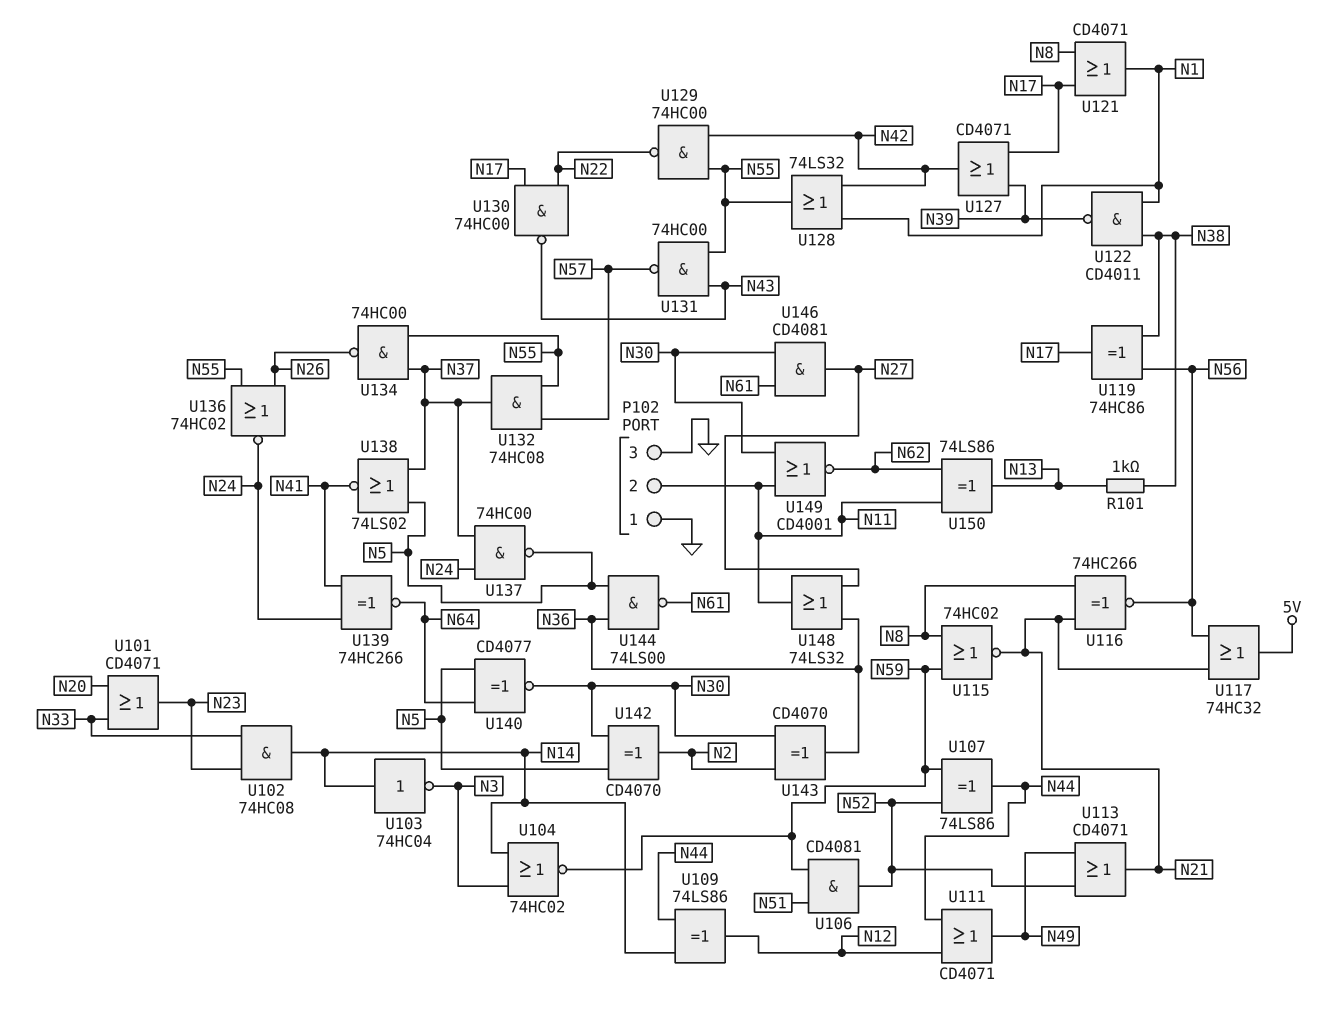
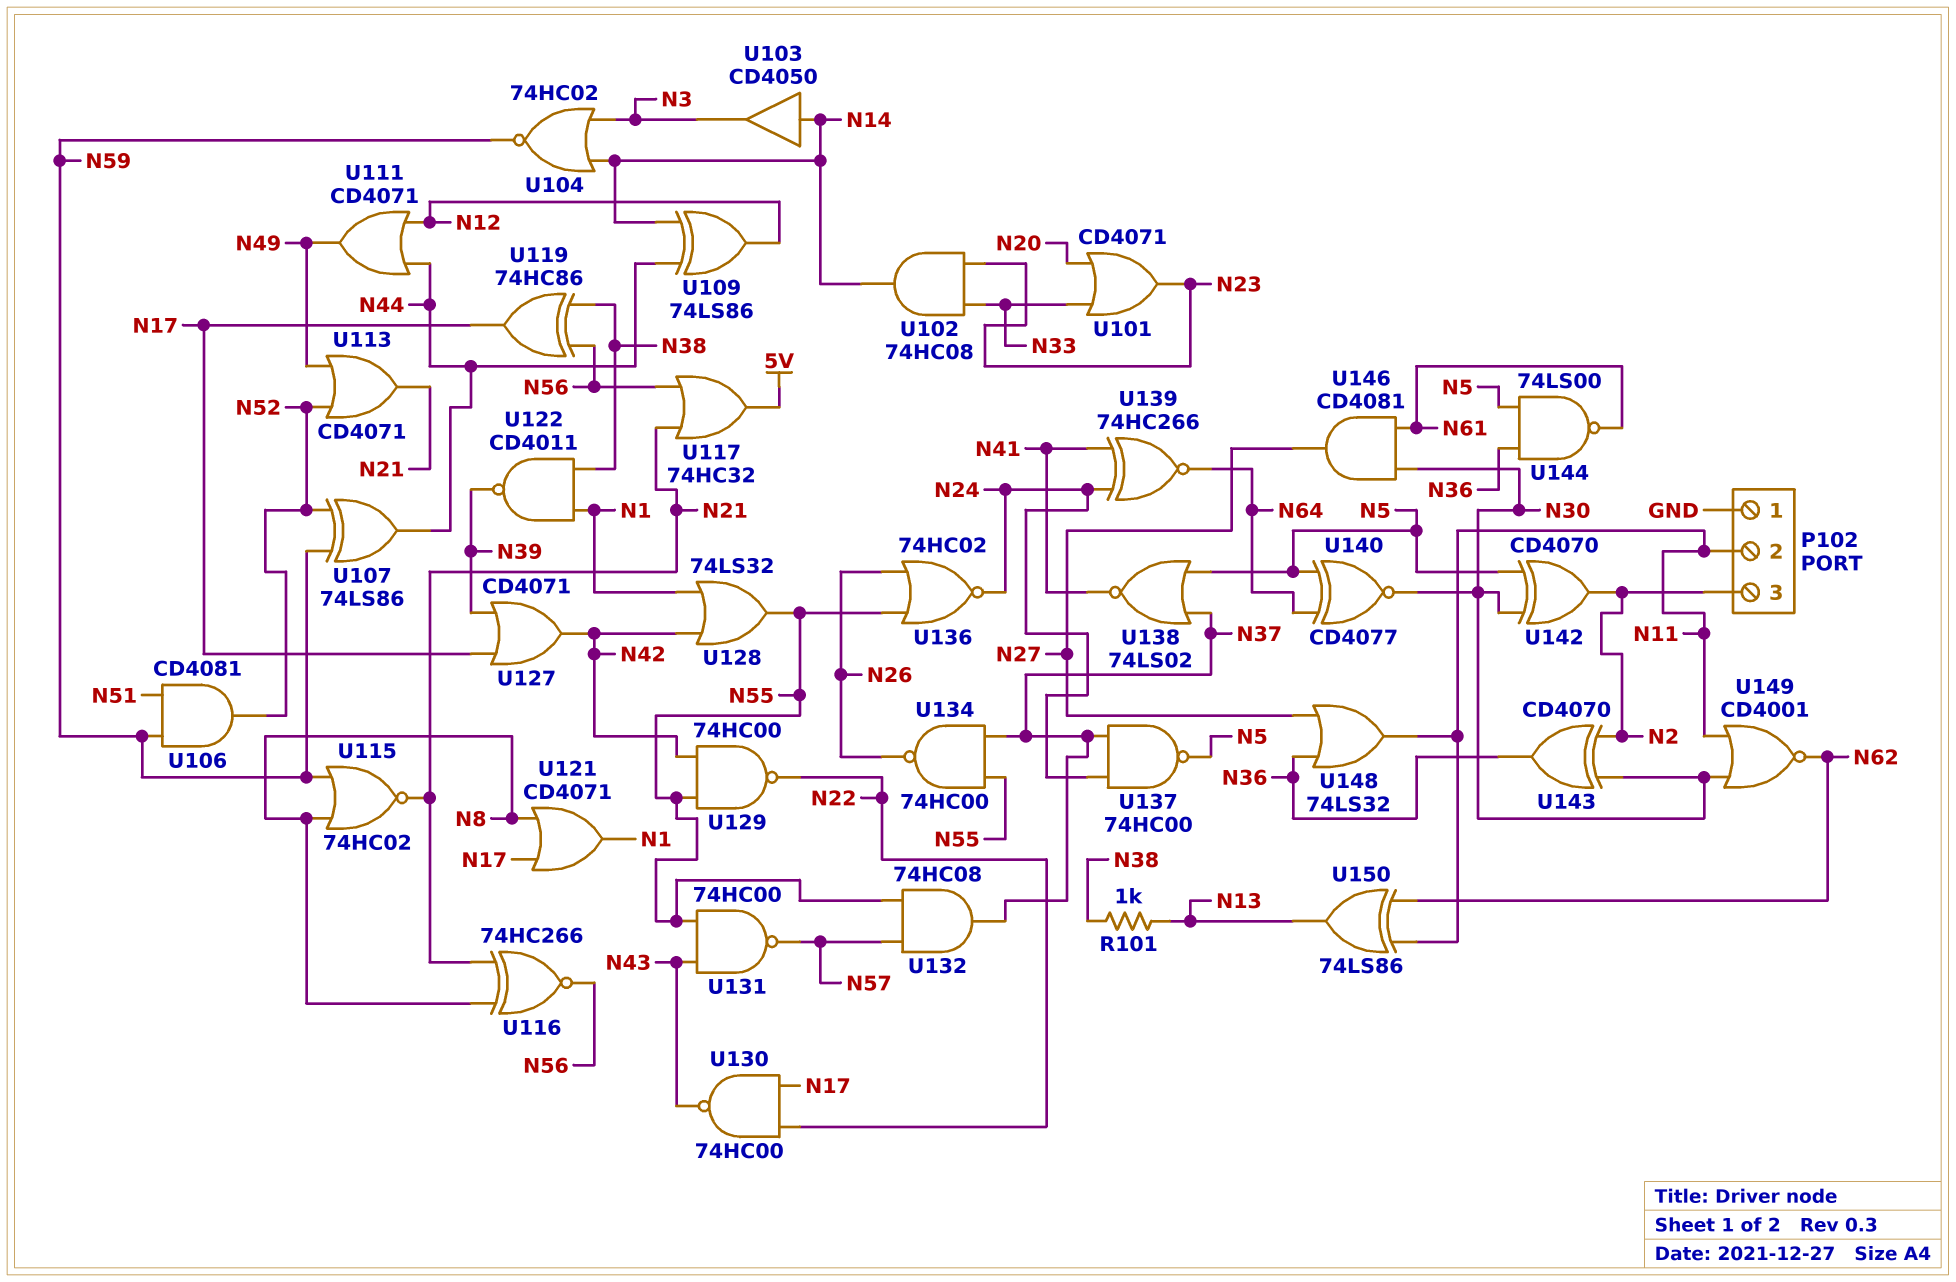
P102 pin 3: GND -> N2
U103: NOT 74HC04 (in N14, out N3) -> buffer CD4050 (in N14, out N3)

